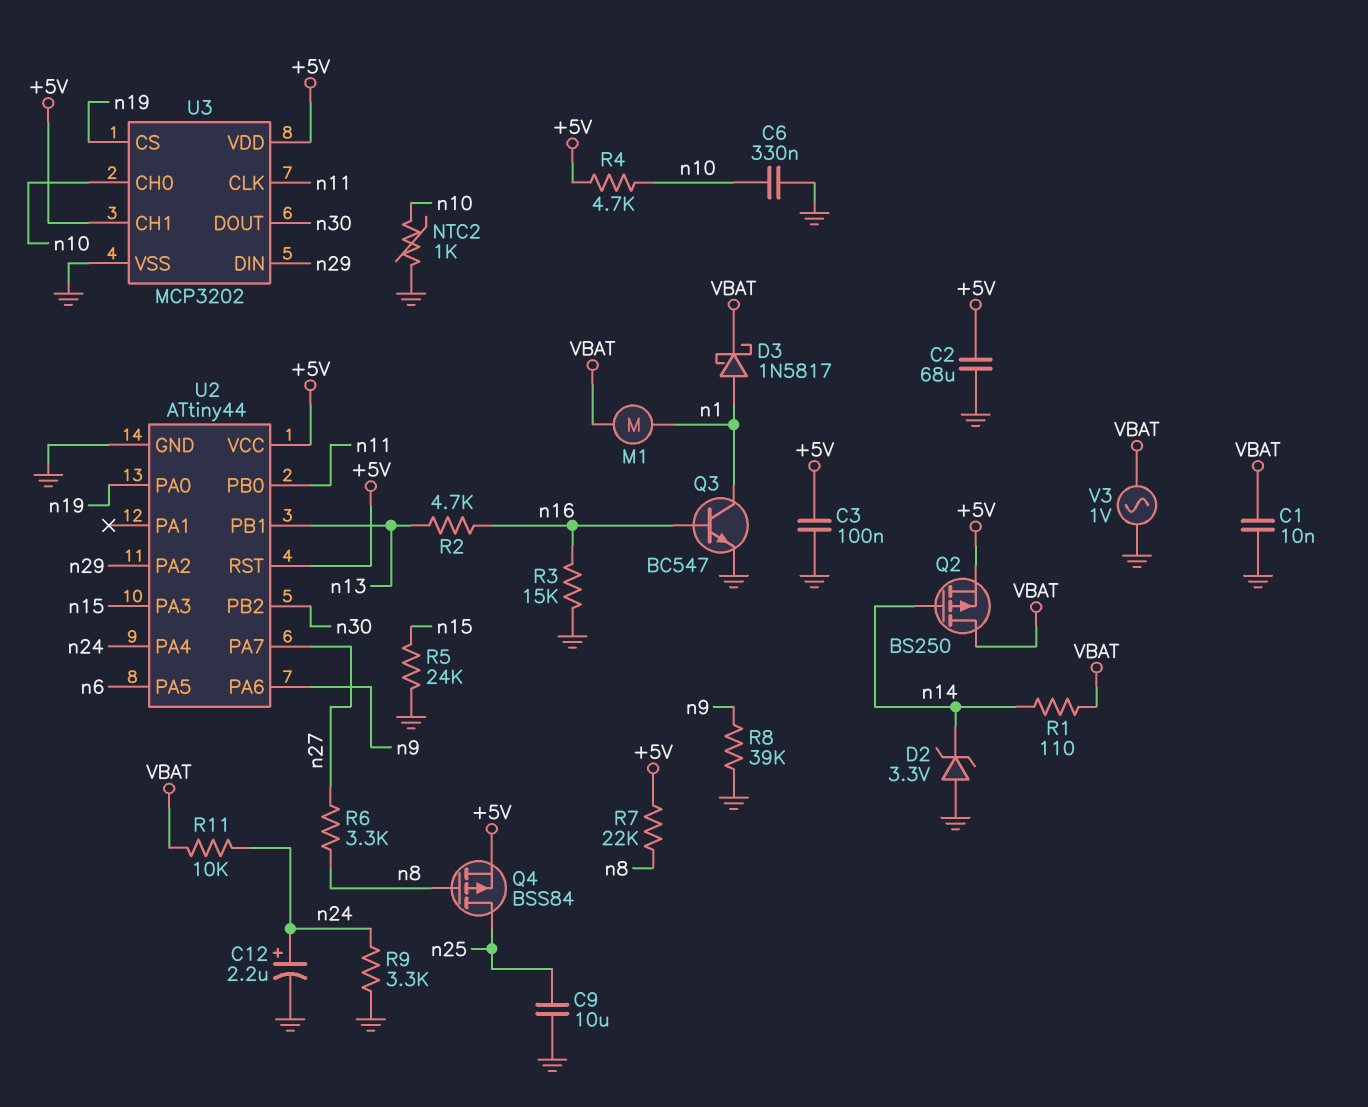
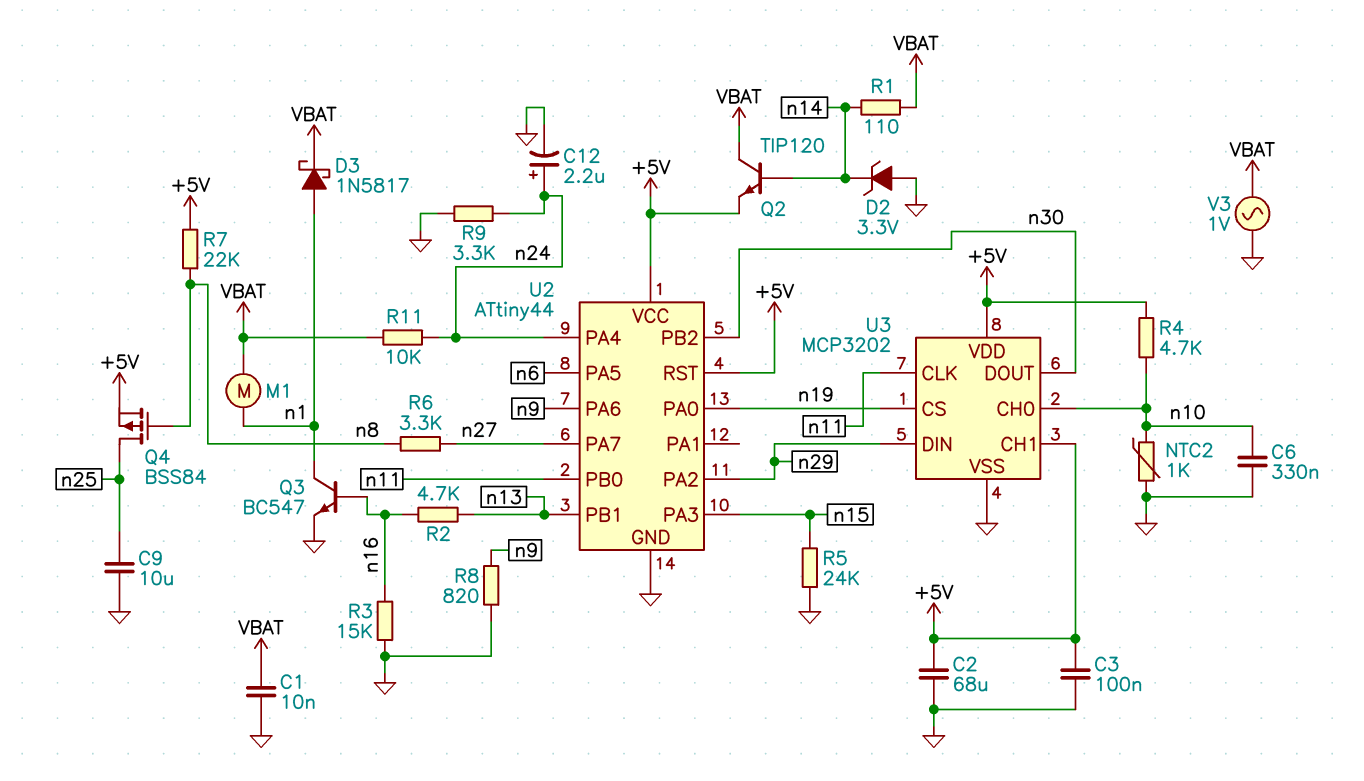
Q2: PMOS BS250 (G n14, D VBAT, S +5V) -> NPN TIP120 (B n14, C VBAT, E +5V)
R8: 39k (GND, n9) -> 820 (GND, n9)

